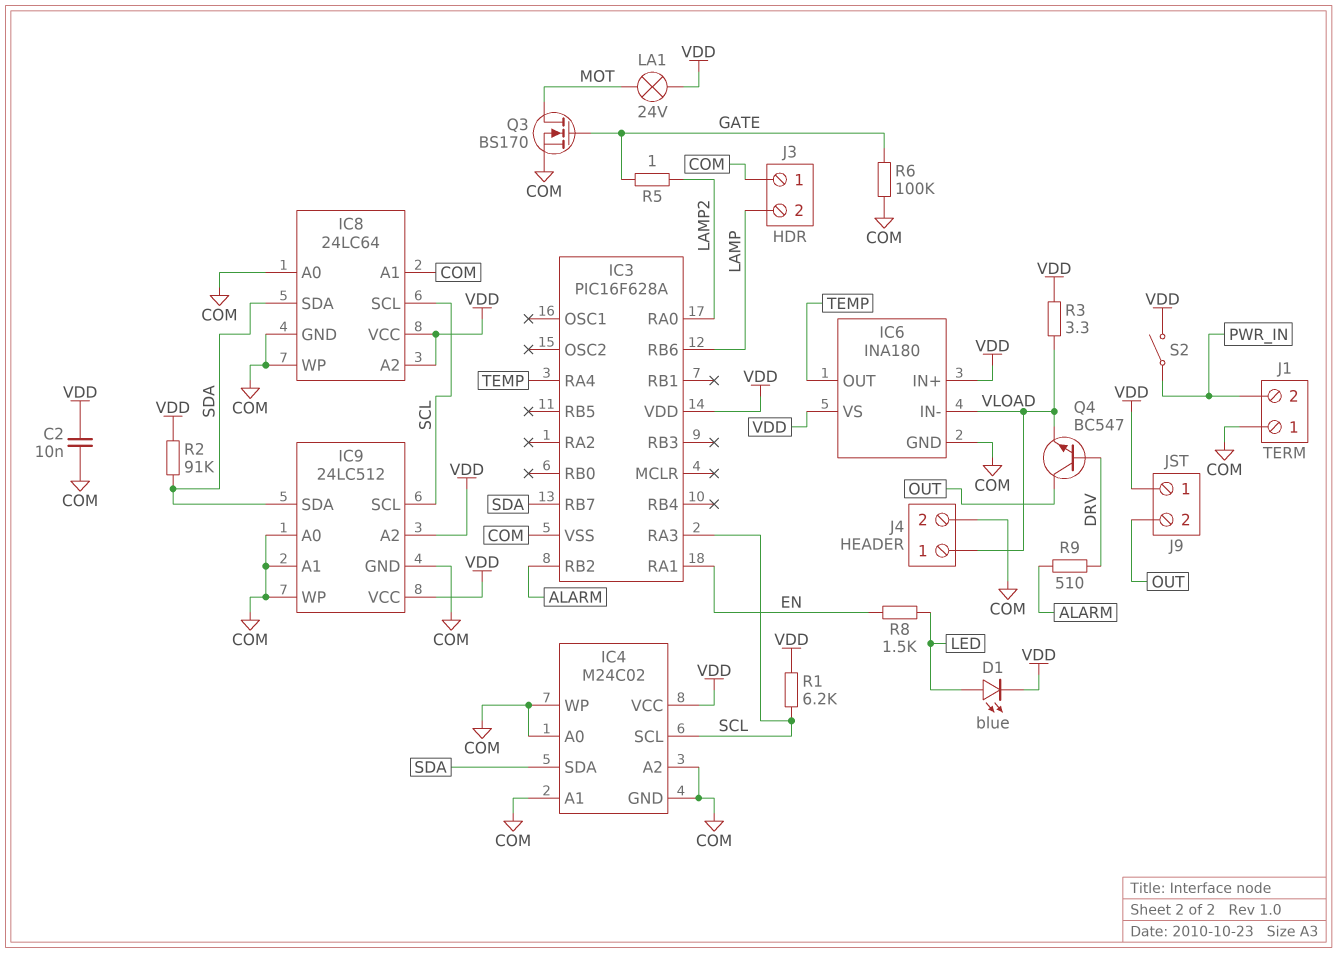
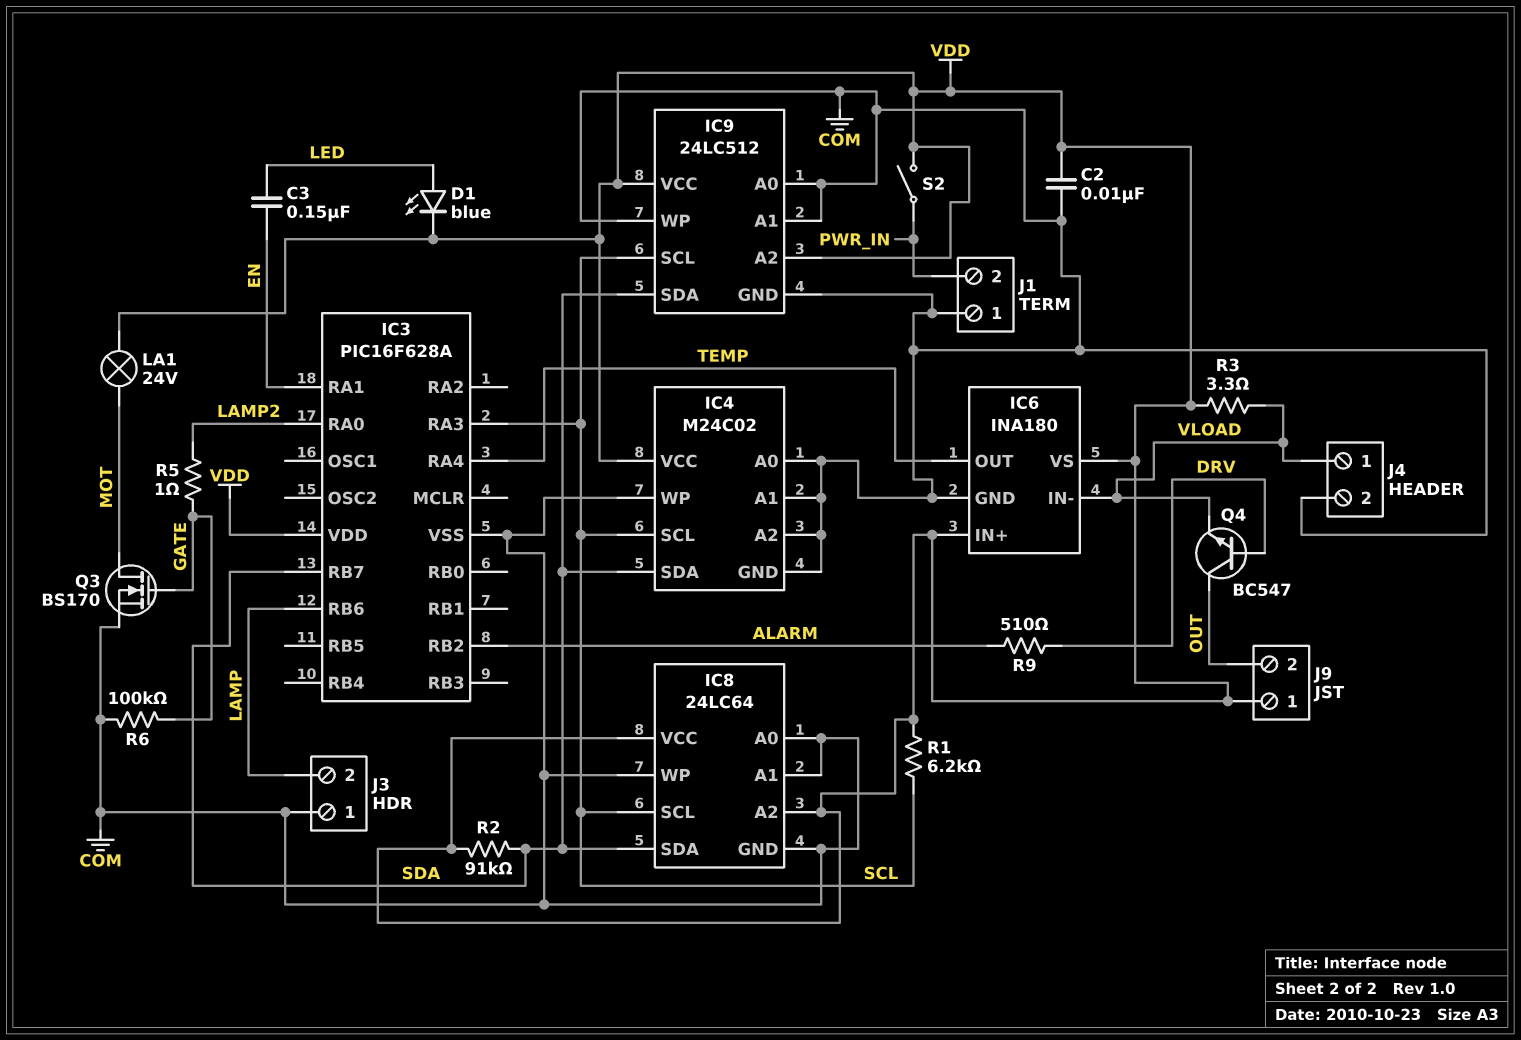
C3: none -> 150nF (EN, LED)
R8: 1.5k (EN, LED) -> none

